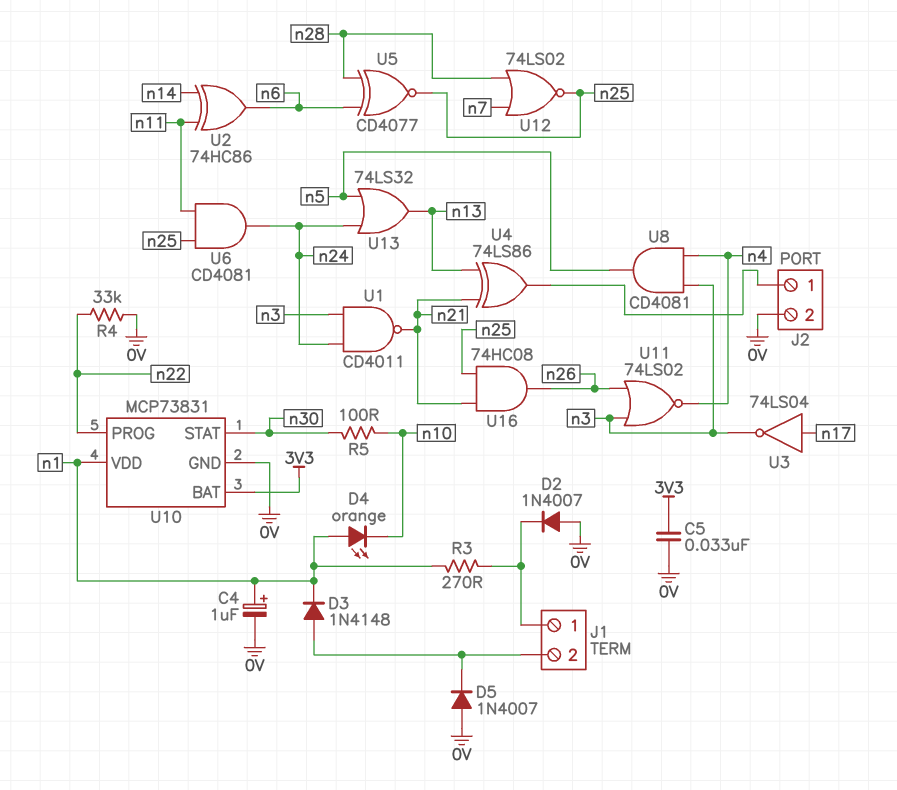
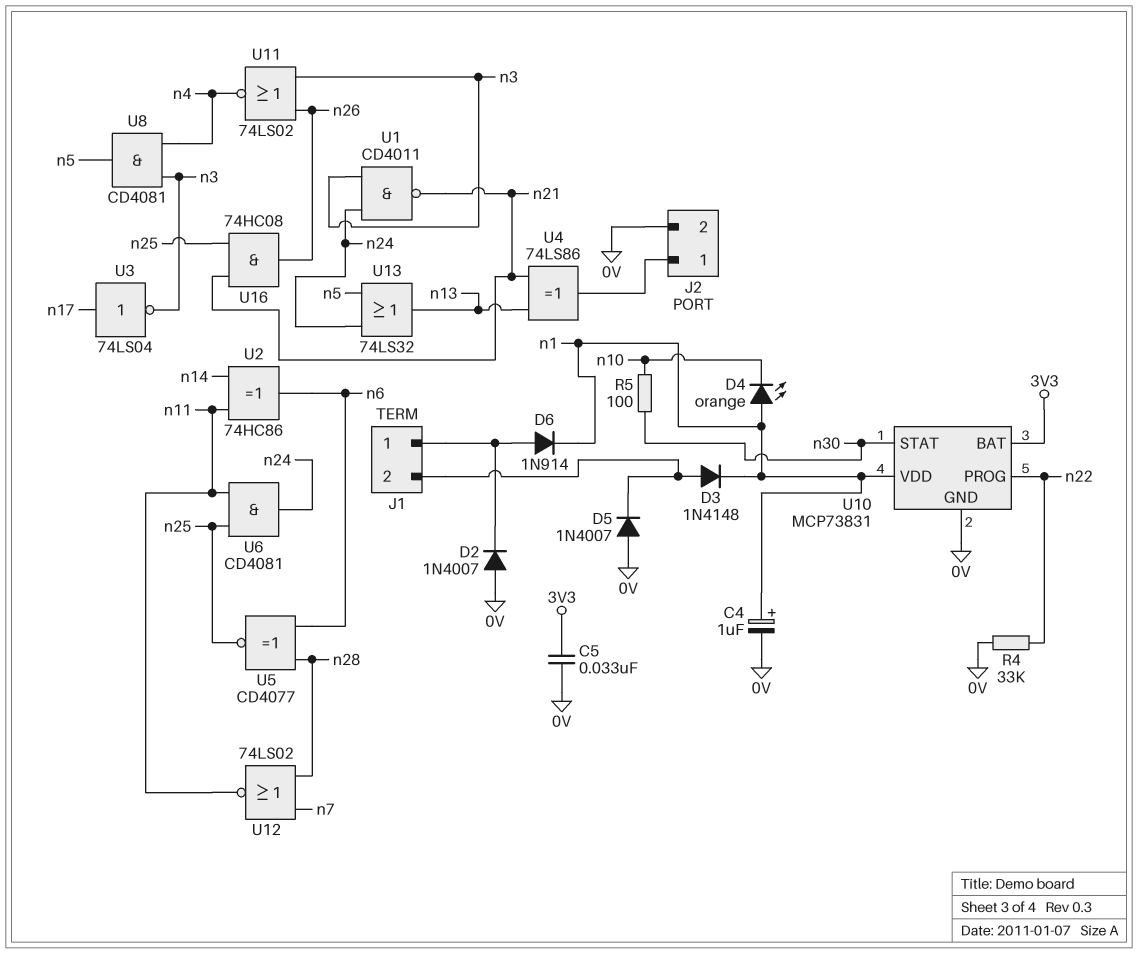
D6: none -> diode 1N914 (A J1/1, K n1)
R3: 270 (J1/1, n1) -> none
U12: NOR 74LS02 (in n7, in n28, out n25) -> NOR 74LS02 (in n7, in n28, out n11)

